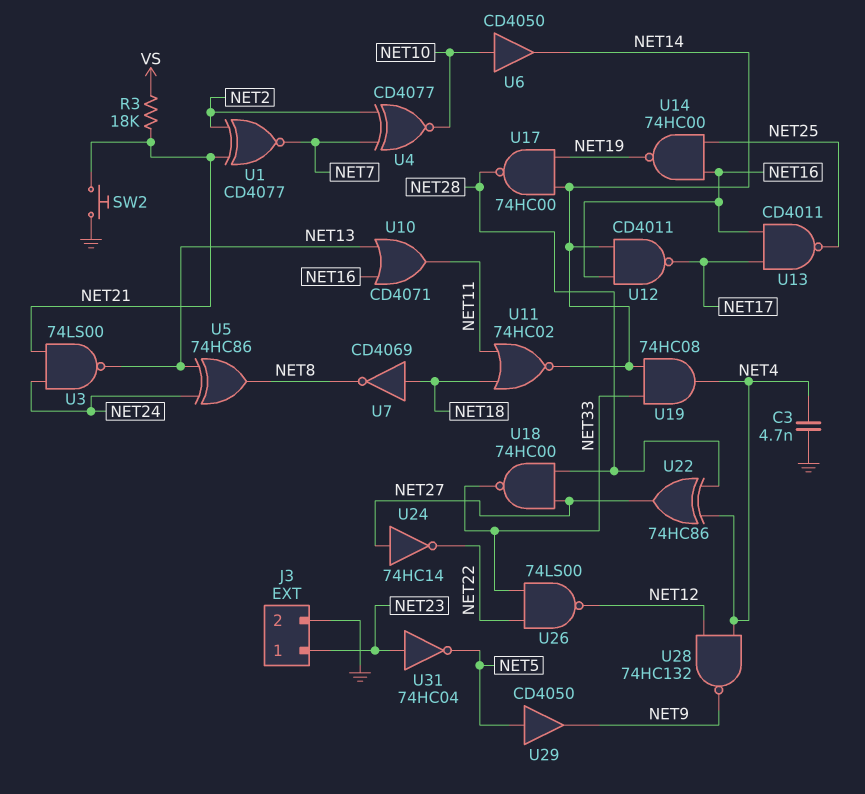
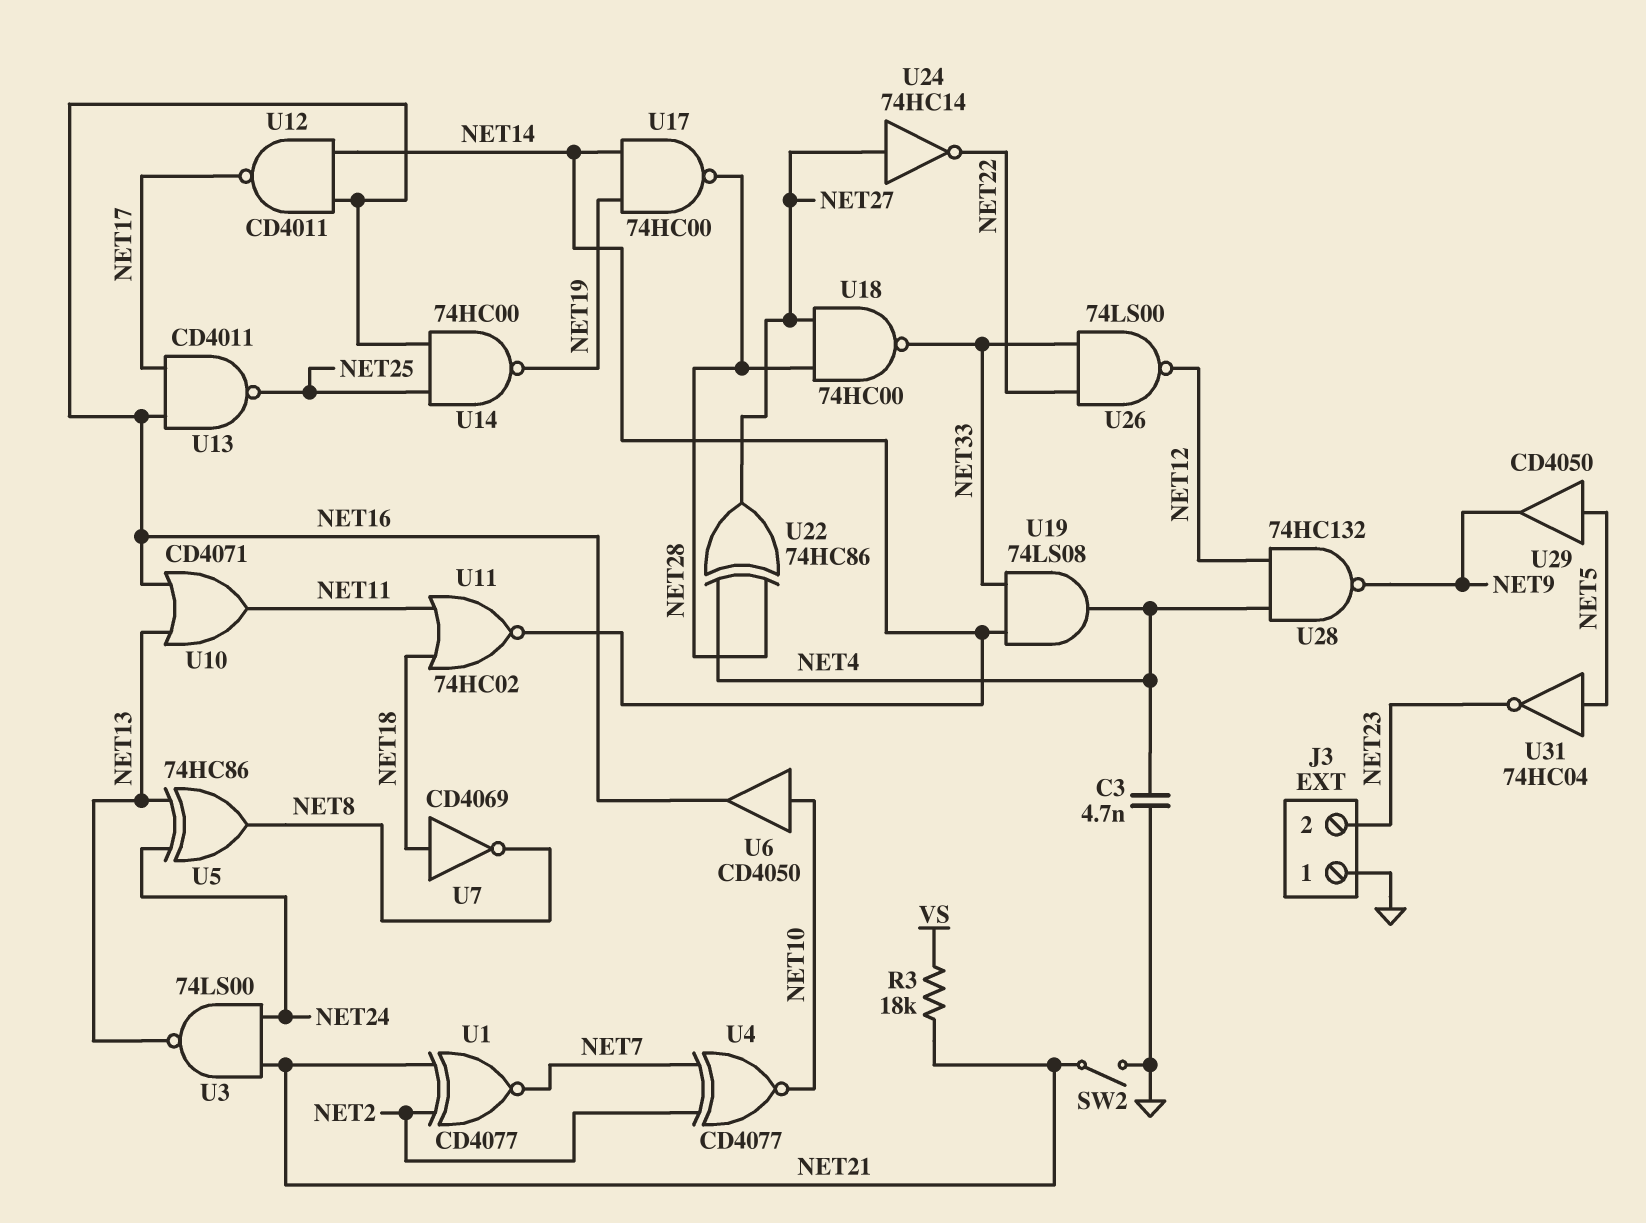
J3 pin 1: NET23 -> GND
J3 pin 2: GND -> NET23
SW2: button (GND, NET21) -> switch (GND, NET21)
U6: buffer CD4050 (in NET10, out NET14) -> buffer CD4050 (in NET10, out NET16)
U19: AND 74HC08 (in NET14, in NET33, out NET4) -> AND 74LS08 (in NET14, in NET33, out NET4)
U31: NOT 74HC04 (in NET23, out NET5) -> NOT 74HC04 (in NET5, out NET23)

